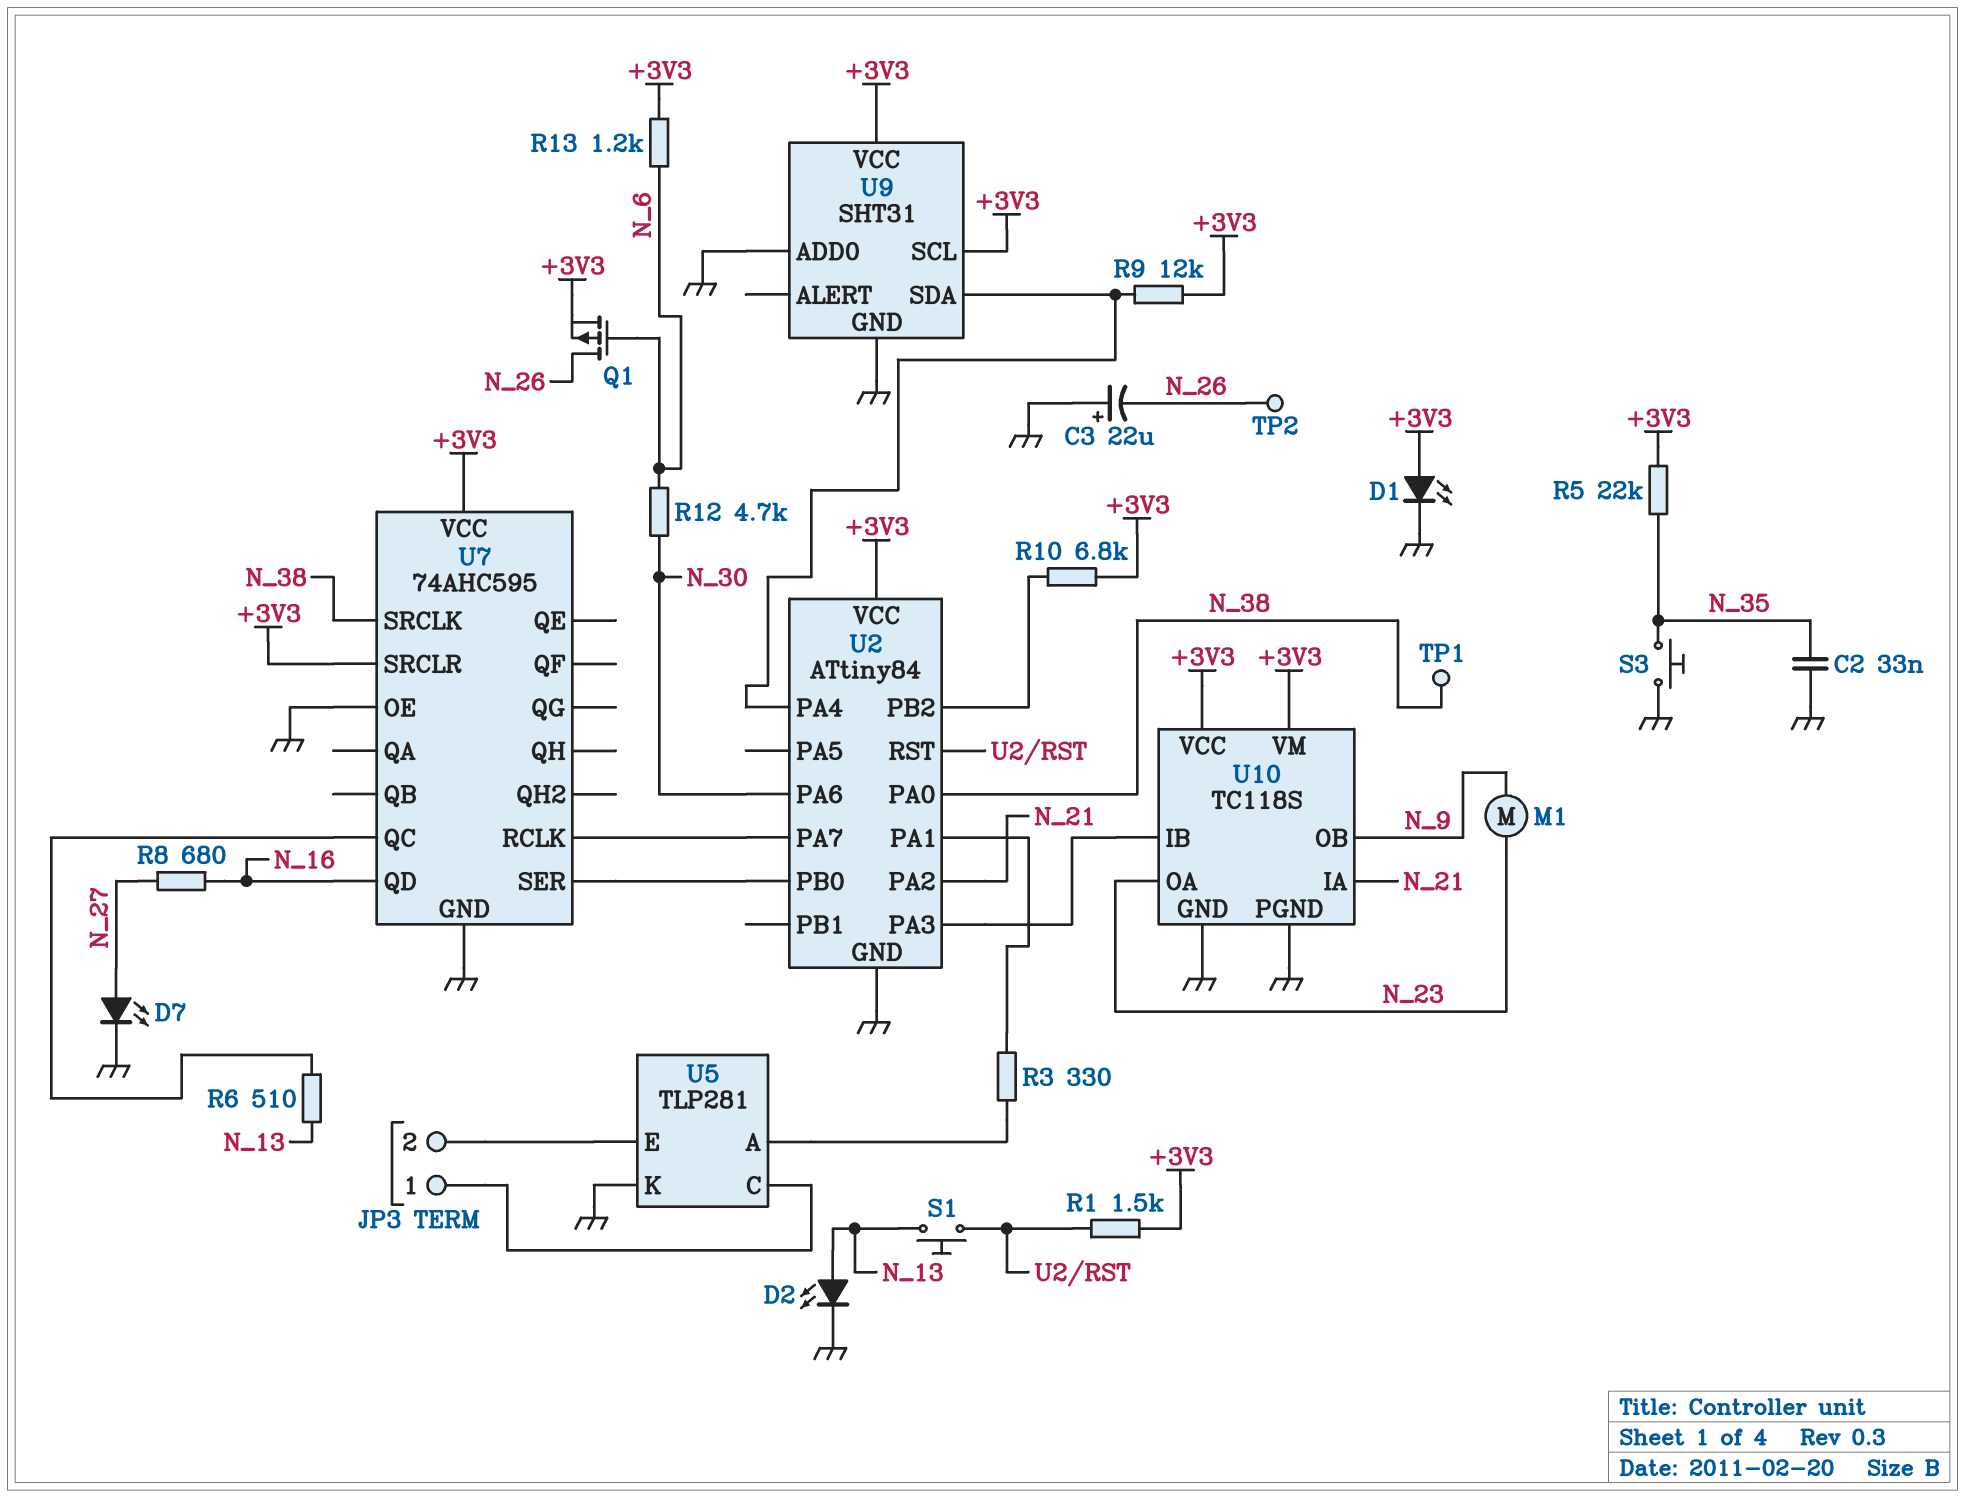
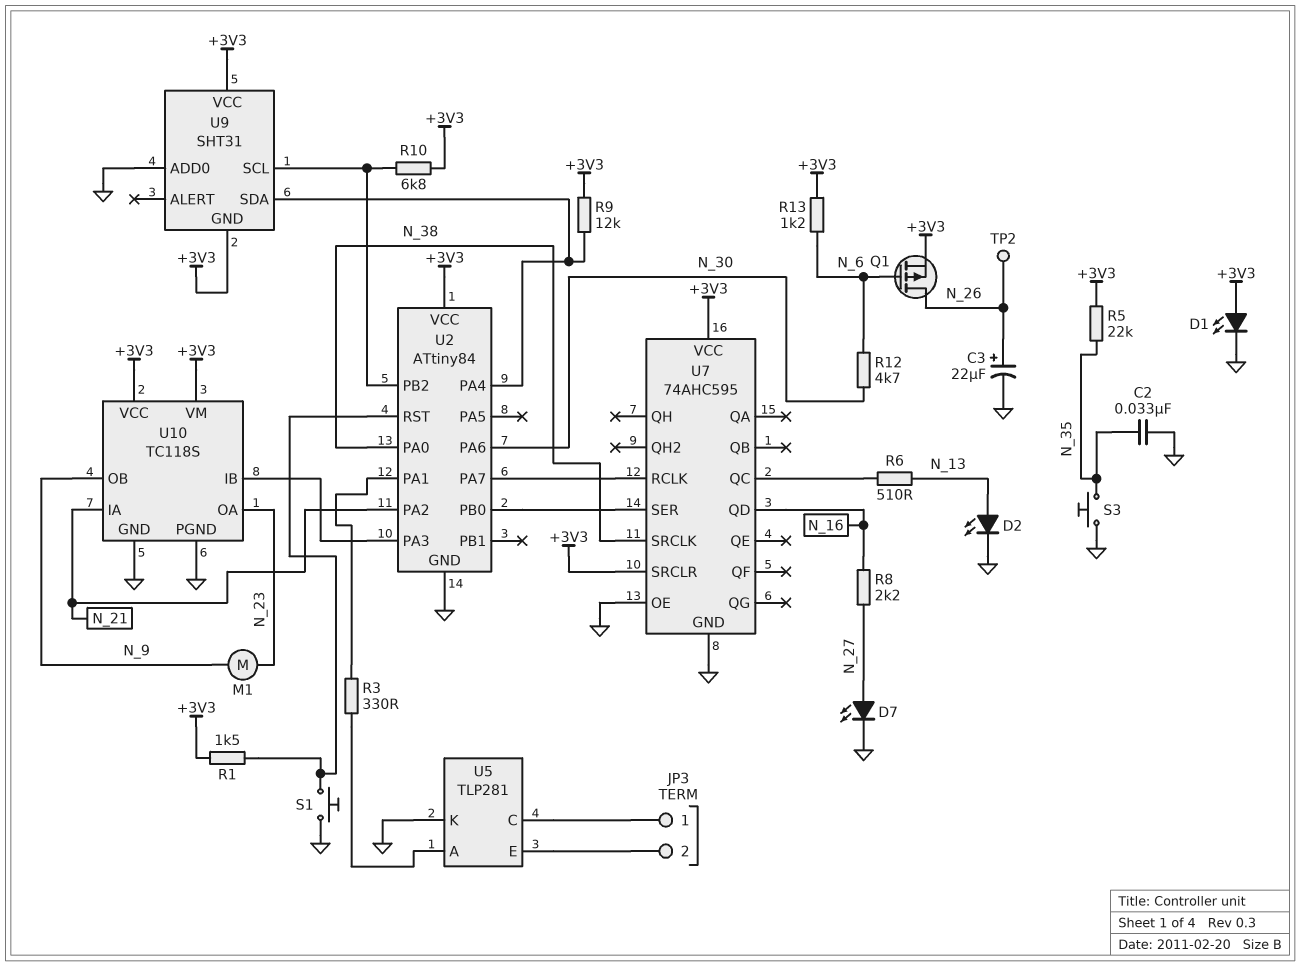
C3: 22uF (plus GND, minus N_26) -> 22uF (plus N_26, minus GND)
R8: 680 (N_16, N_27) -> 2.2k (N_16, N_27)
S1: button (N_13, U2/RST) -> button (GND, U2/RST)
TP1: test point (N_38) -> none
U9 pin GND: GND -> +3V3
U9 pin SCL: +3V3 -> U2/PB2

